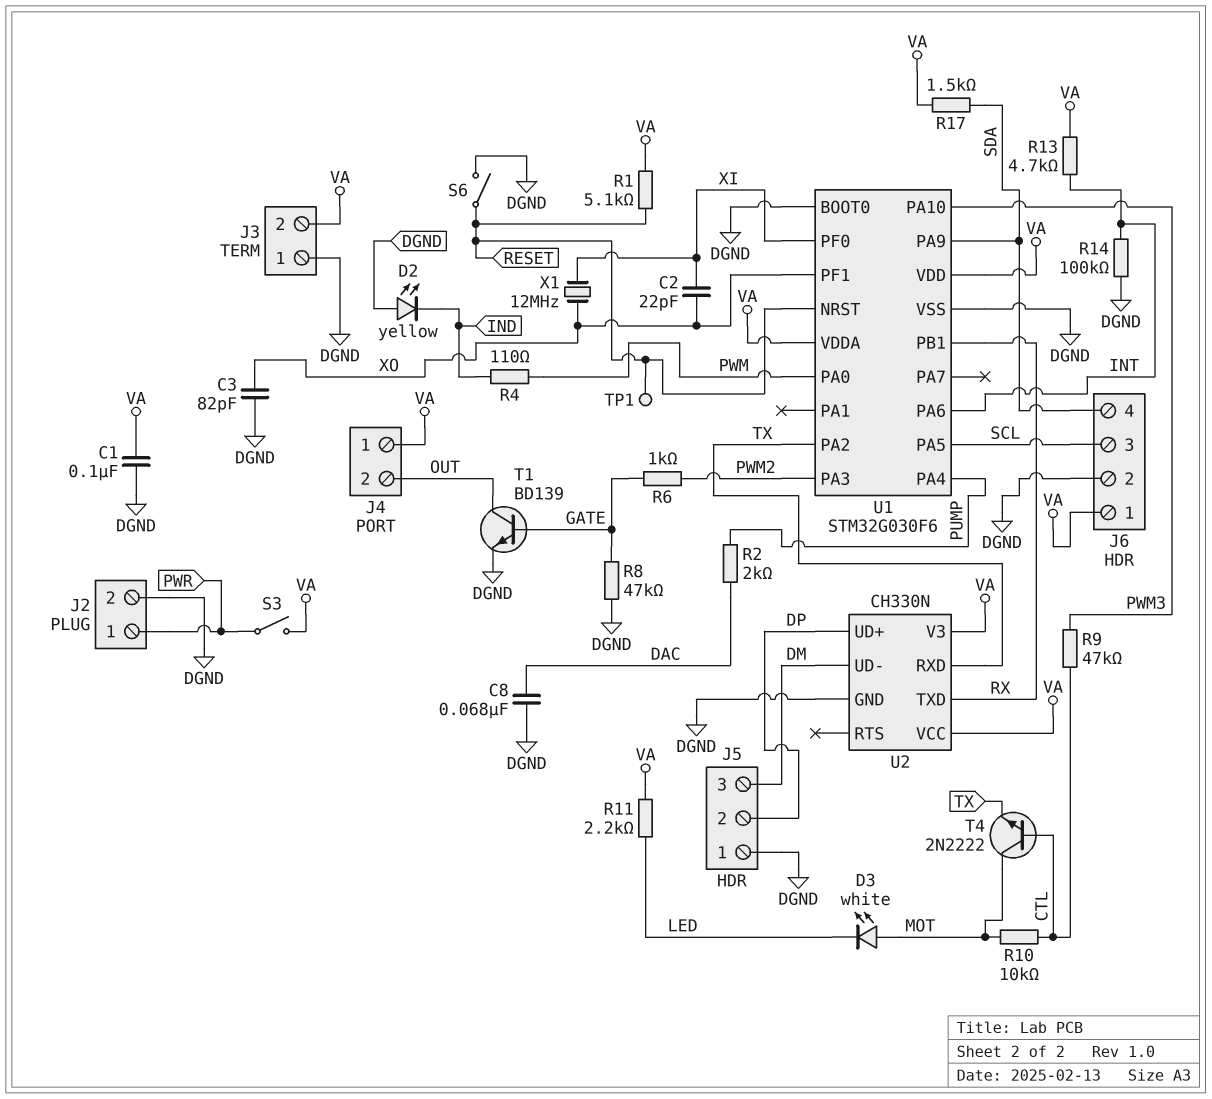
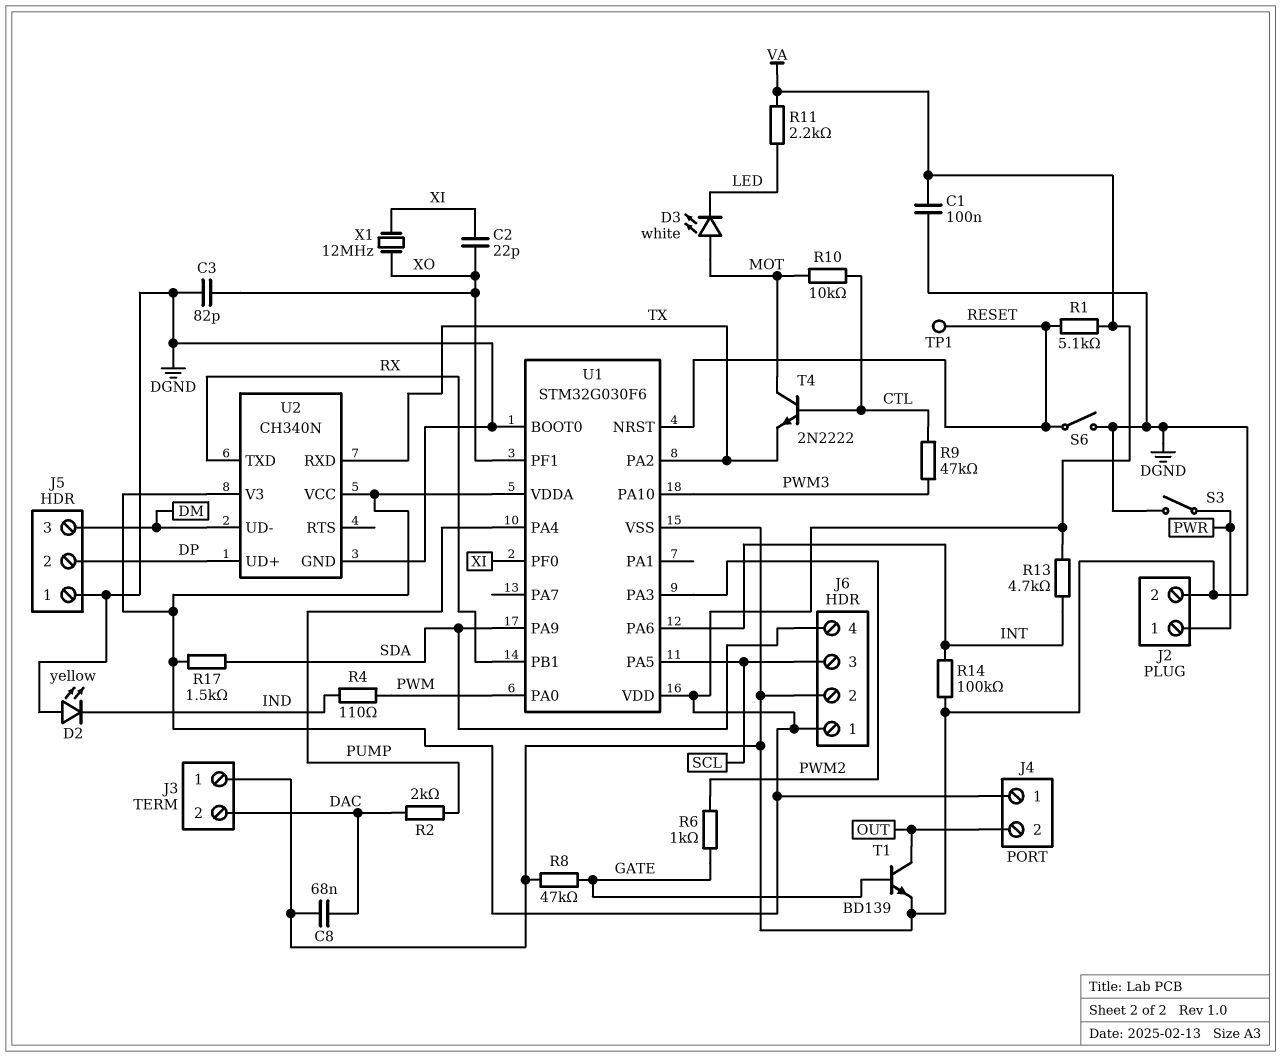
J3 pin 2: VA -> DAC
S3: switch (PWR, VA) -> switch (DGND, PWR)
U2: CH330N -> CH340N

